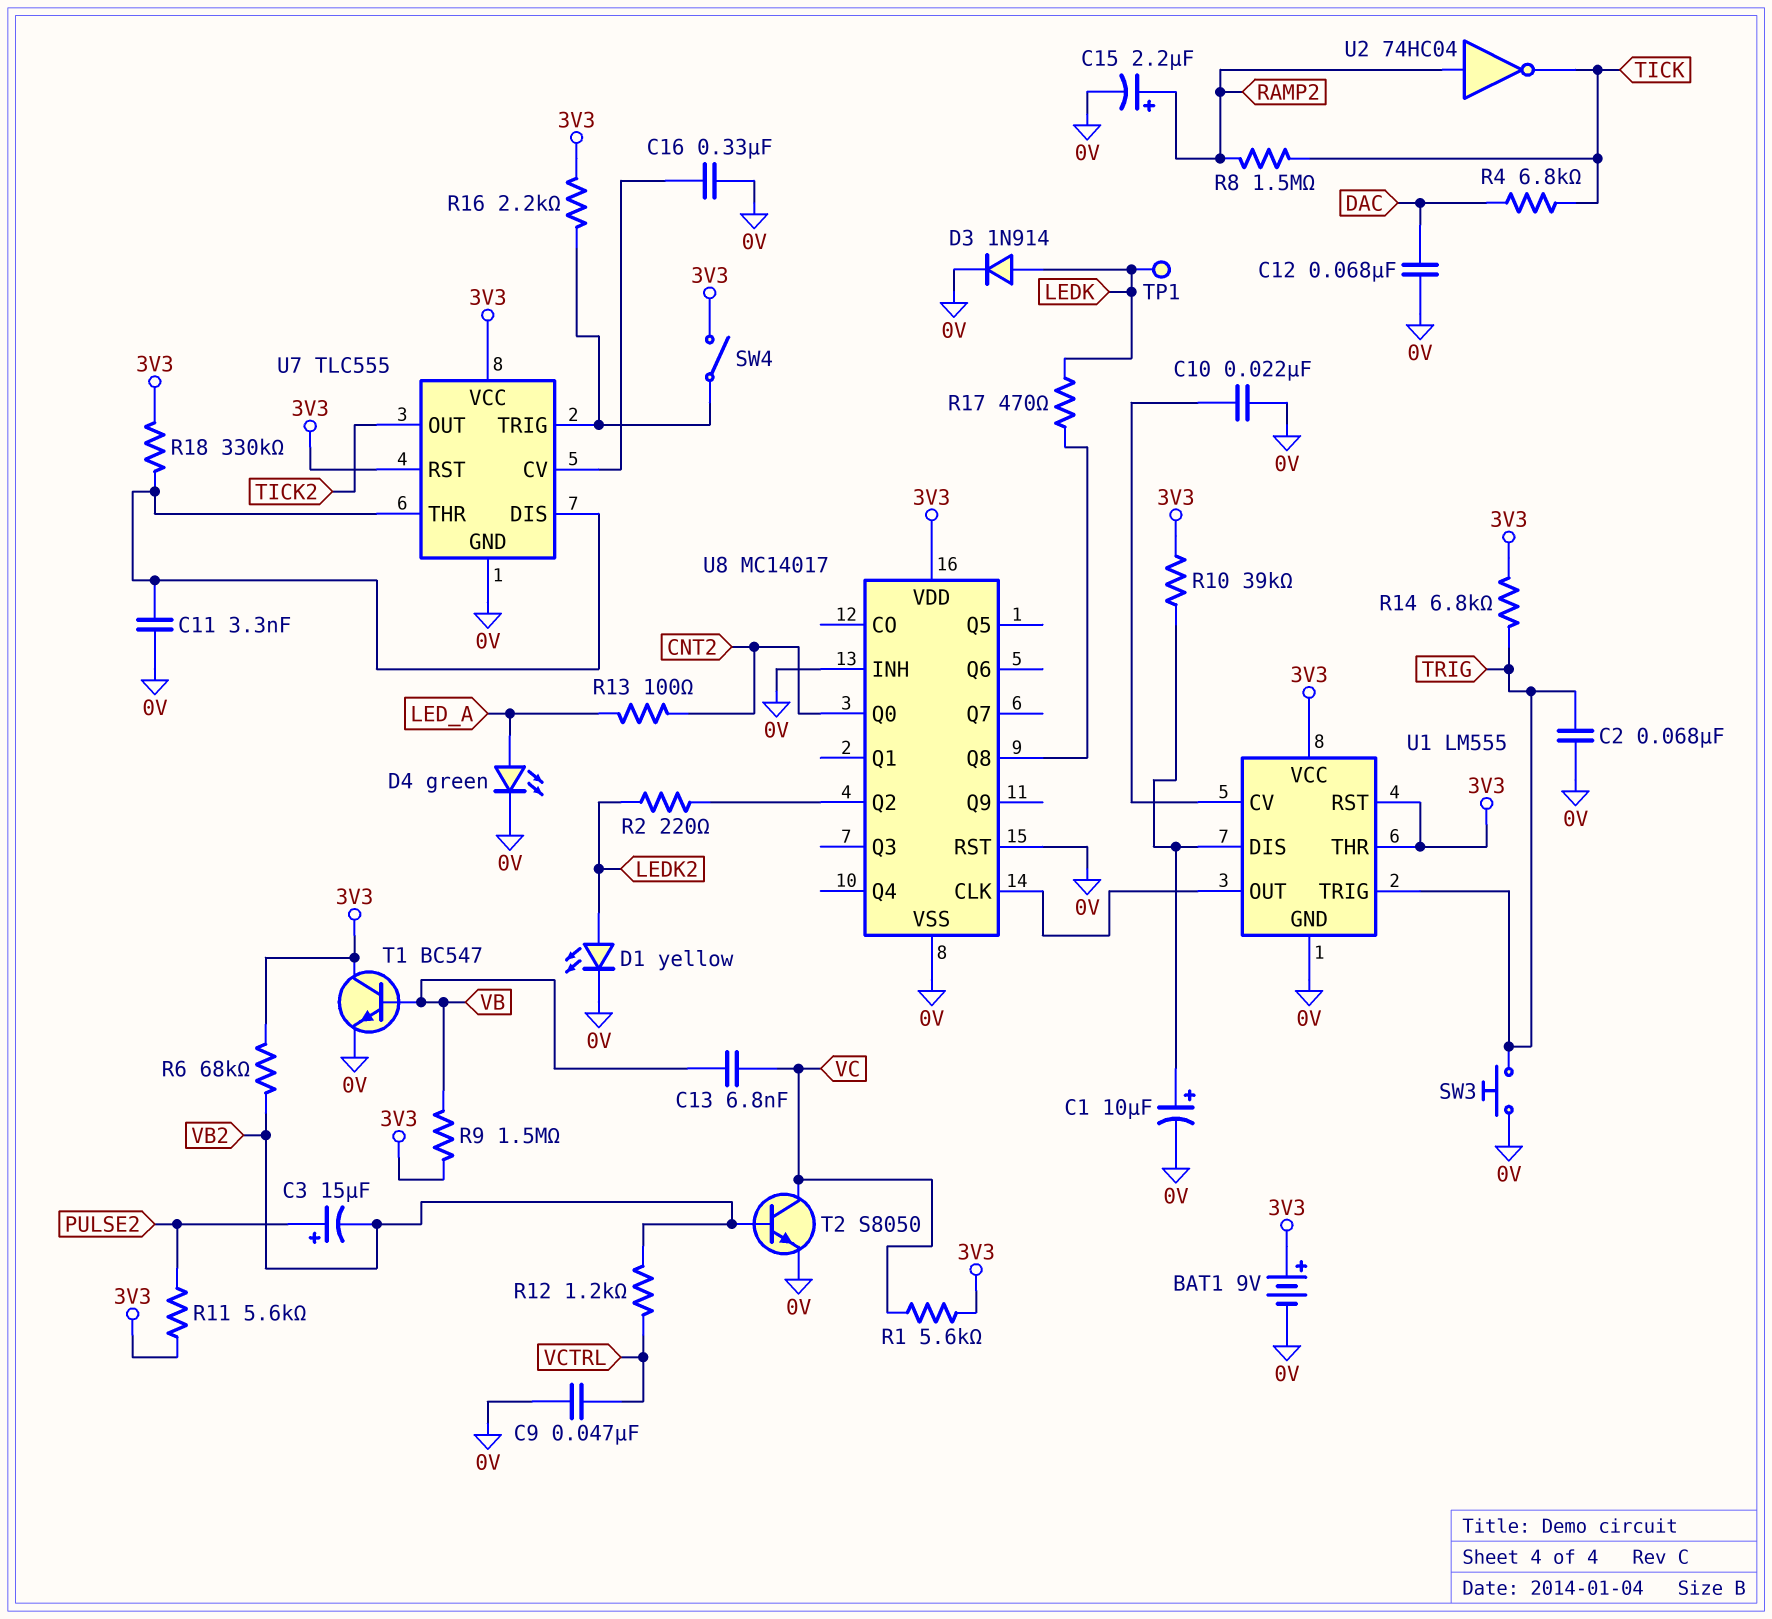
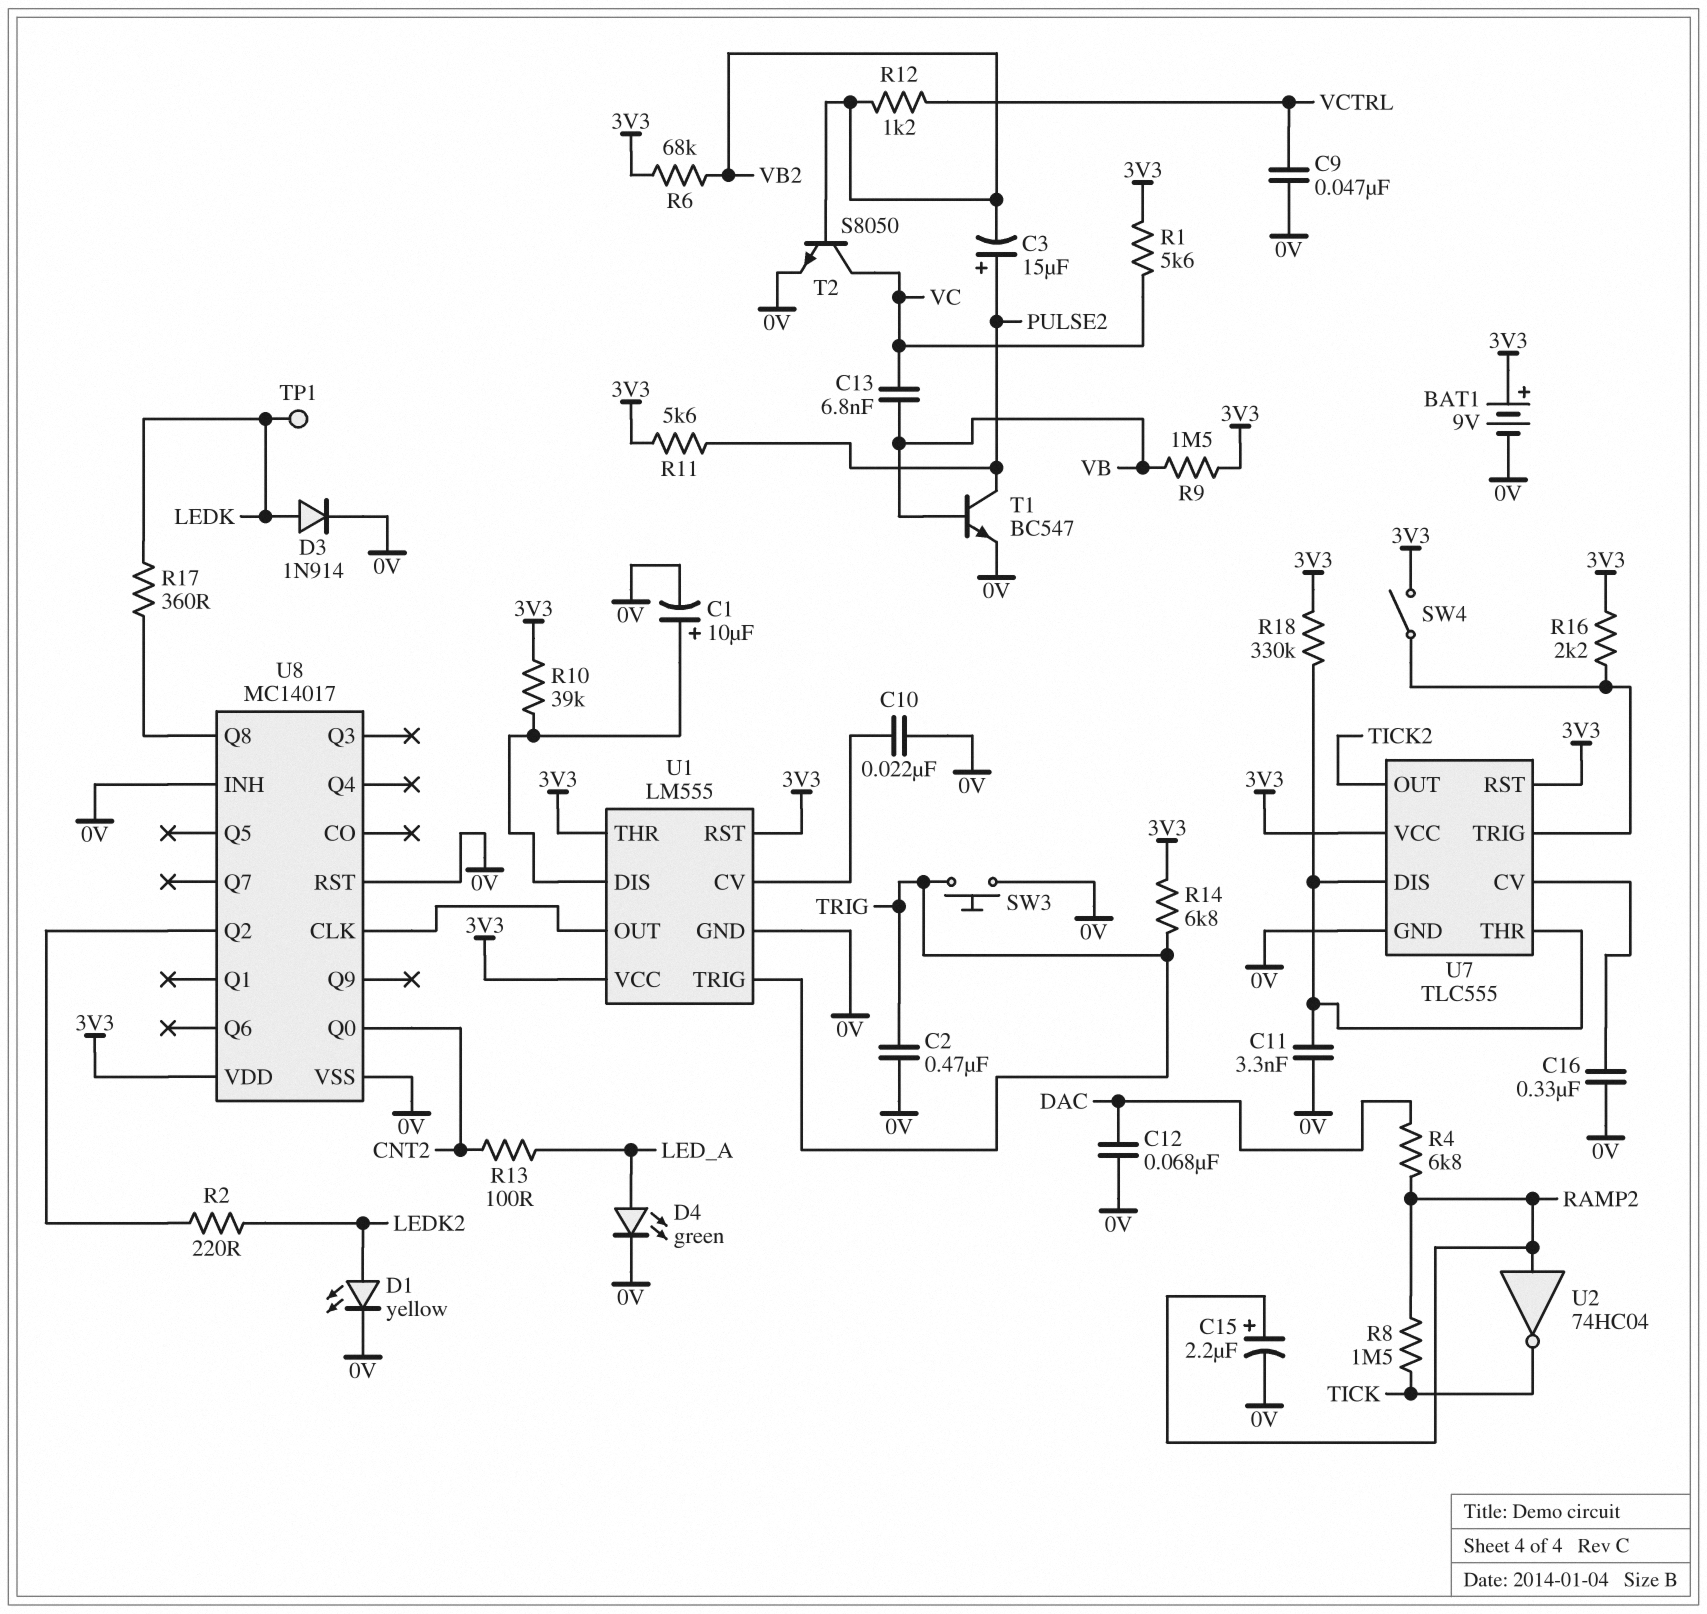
C2: 68nF (0V, TRIG) -> 470nF (0V, TRIG)
R4: 6.8k (DAC, TICK) -> 6.8k (DAC, RAMP2)
R17: 470 (LEDK, U8/Q8) -> 360 (LEDK, U8/Q8)
T1: NPN BC547 (B VB, C 3V3, E 0V) -> NPN BC547 (B VB, C PULSE2, E 0V)

